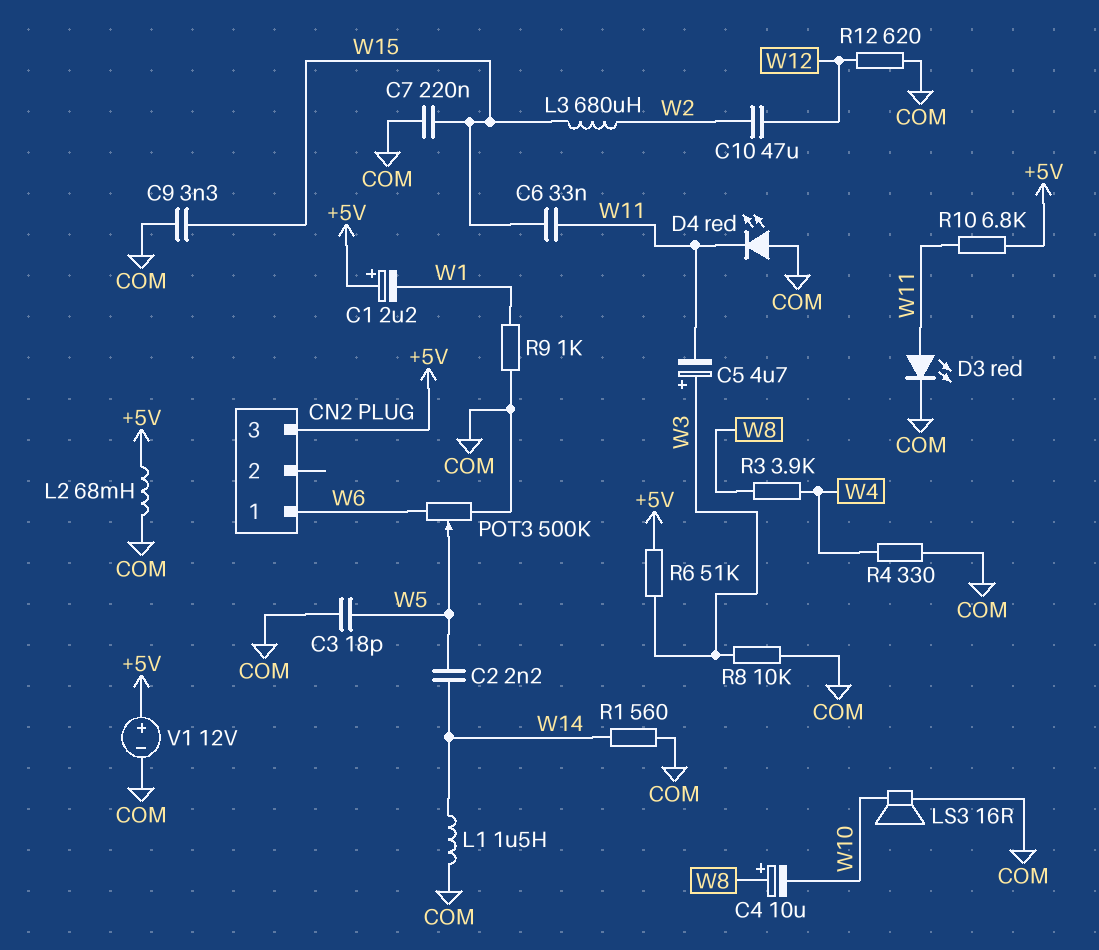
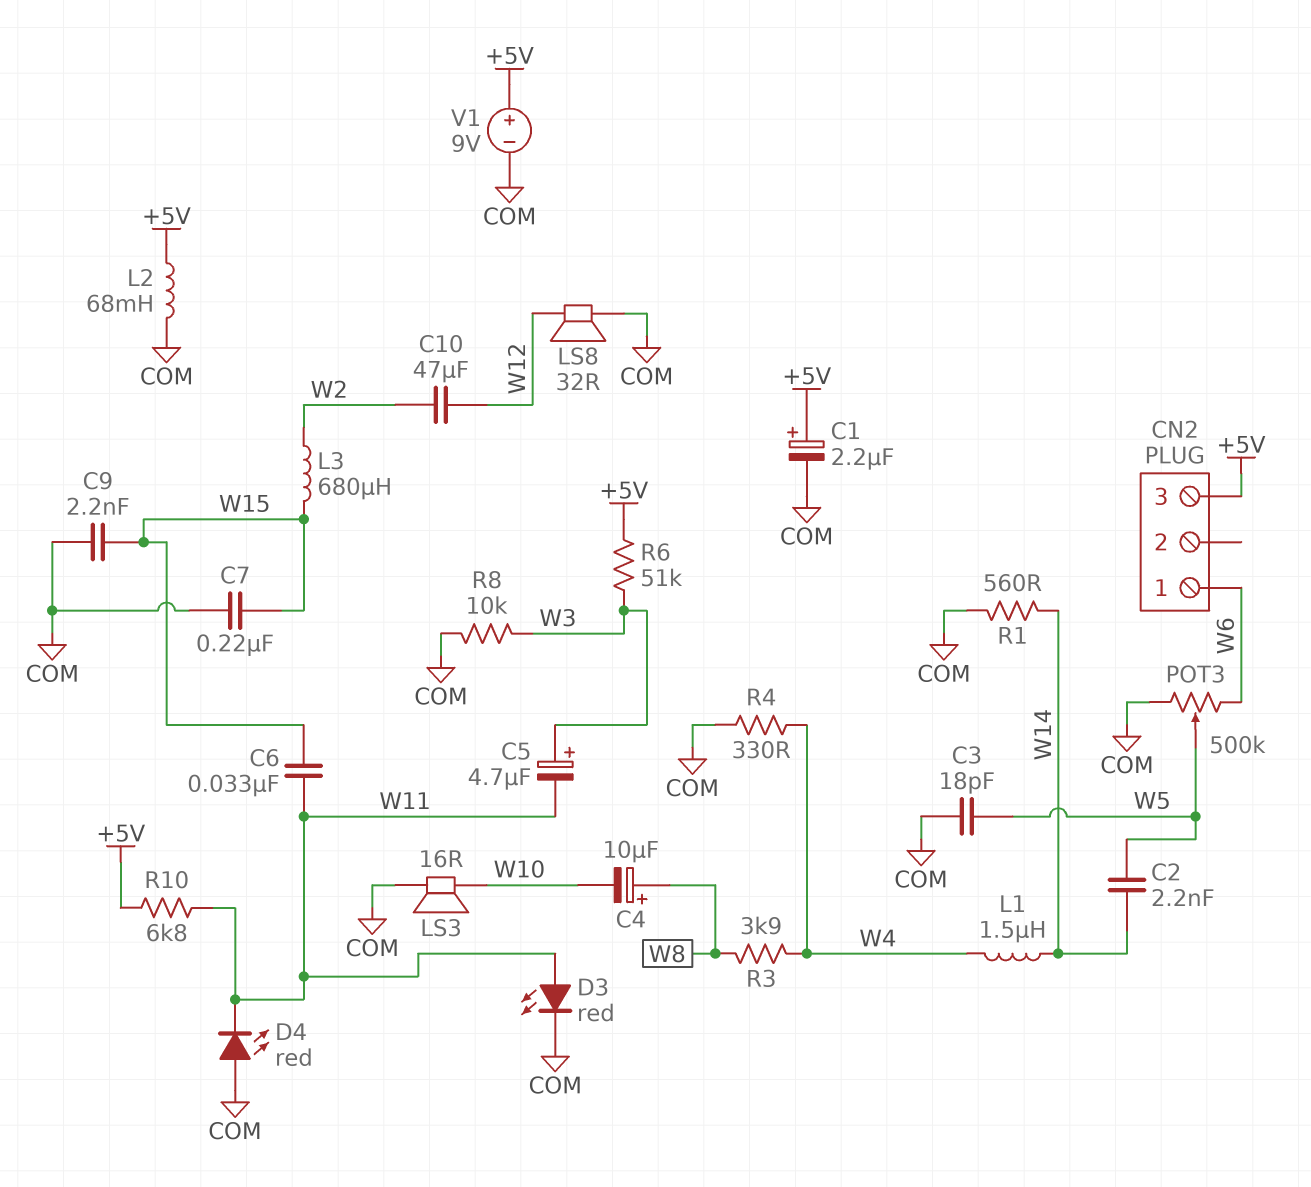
C1: 2.2uF (plus +5V, minus W1) -> 2.2uF (plus +5V, minus COM)
C9: 3.3nF (COM, W15) -> 2.2nF (COM, W15)
L1: 1.5uH (COM, W14) -> 1.5uH (W4, W14)
LS8: none -> speaker 32R (COM, W12)
R9: 1k (COM, W1) -> none
R12: 620 (COM, W12) -> none
V1: 12V (plus +5V, minus COM) -> 9V (plus +5V, minus COM)

